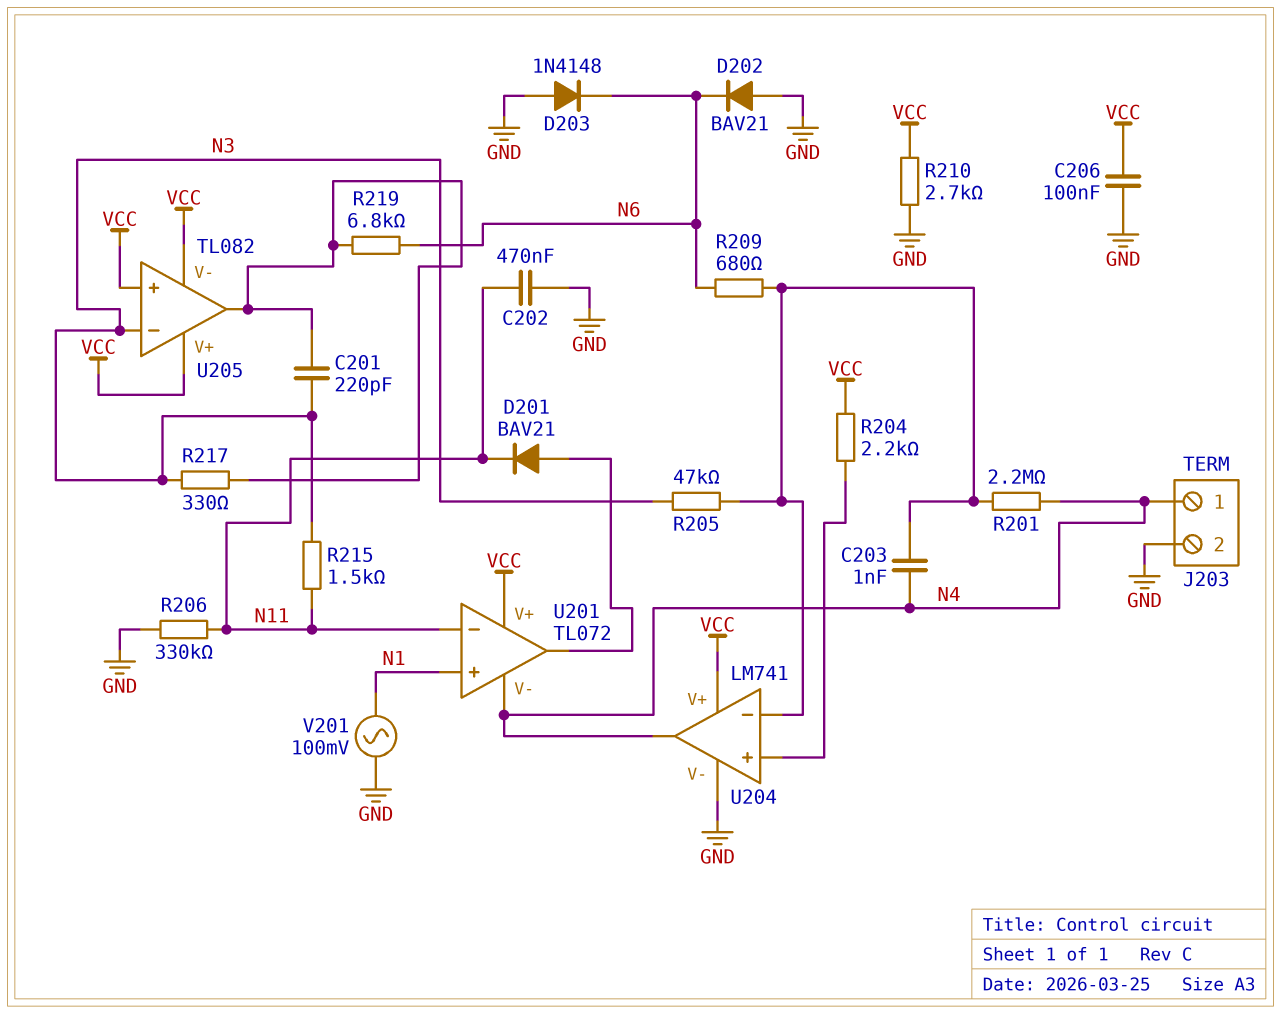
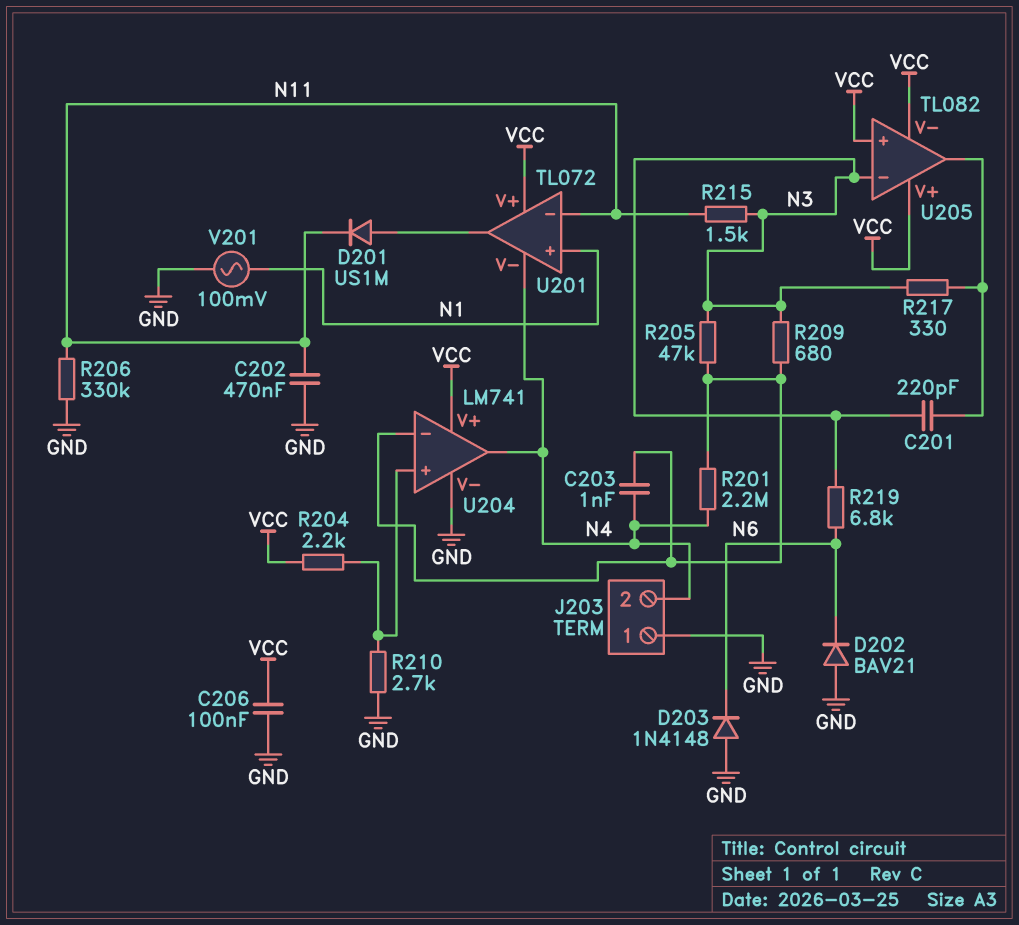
D201: diode BAV21 (A U201/out, K N11) -> diode US1M (A U201/out, K N11)
J203 pin 1: N4 -> GND
J203 pin 2: GND -> N4
R209: 680 (N6, U204/in-) -> 680 (N3, U204/in-)
R210: 2.7k (GND, VCC) -> 2.7k (GND, U204/in+)
R219: 6.8k (N6, U205/out) -> 6.8k (N3, N6)

